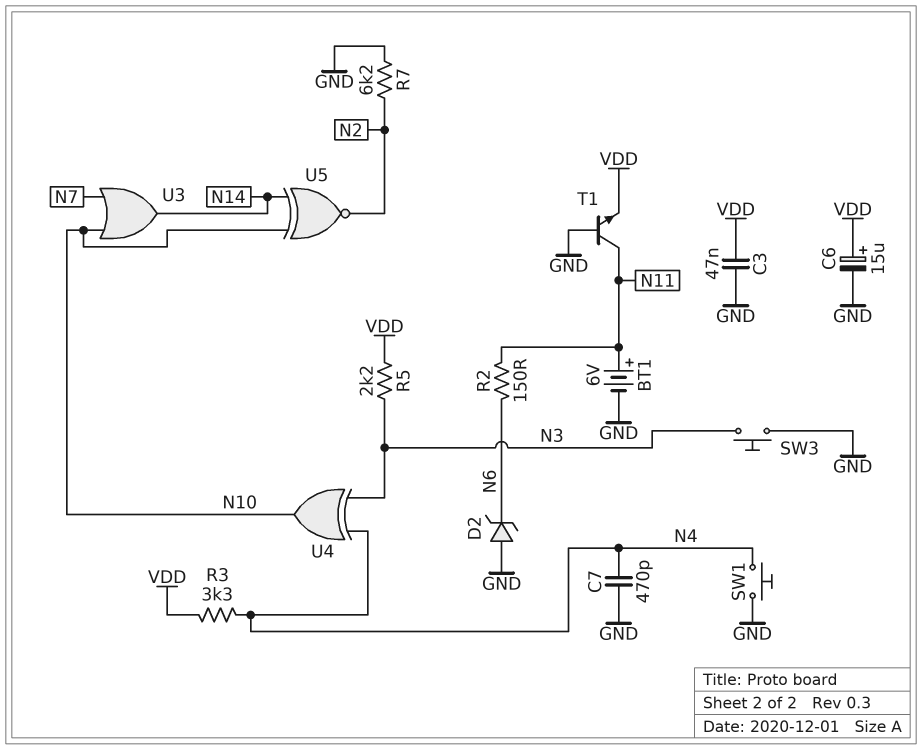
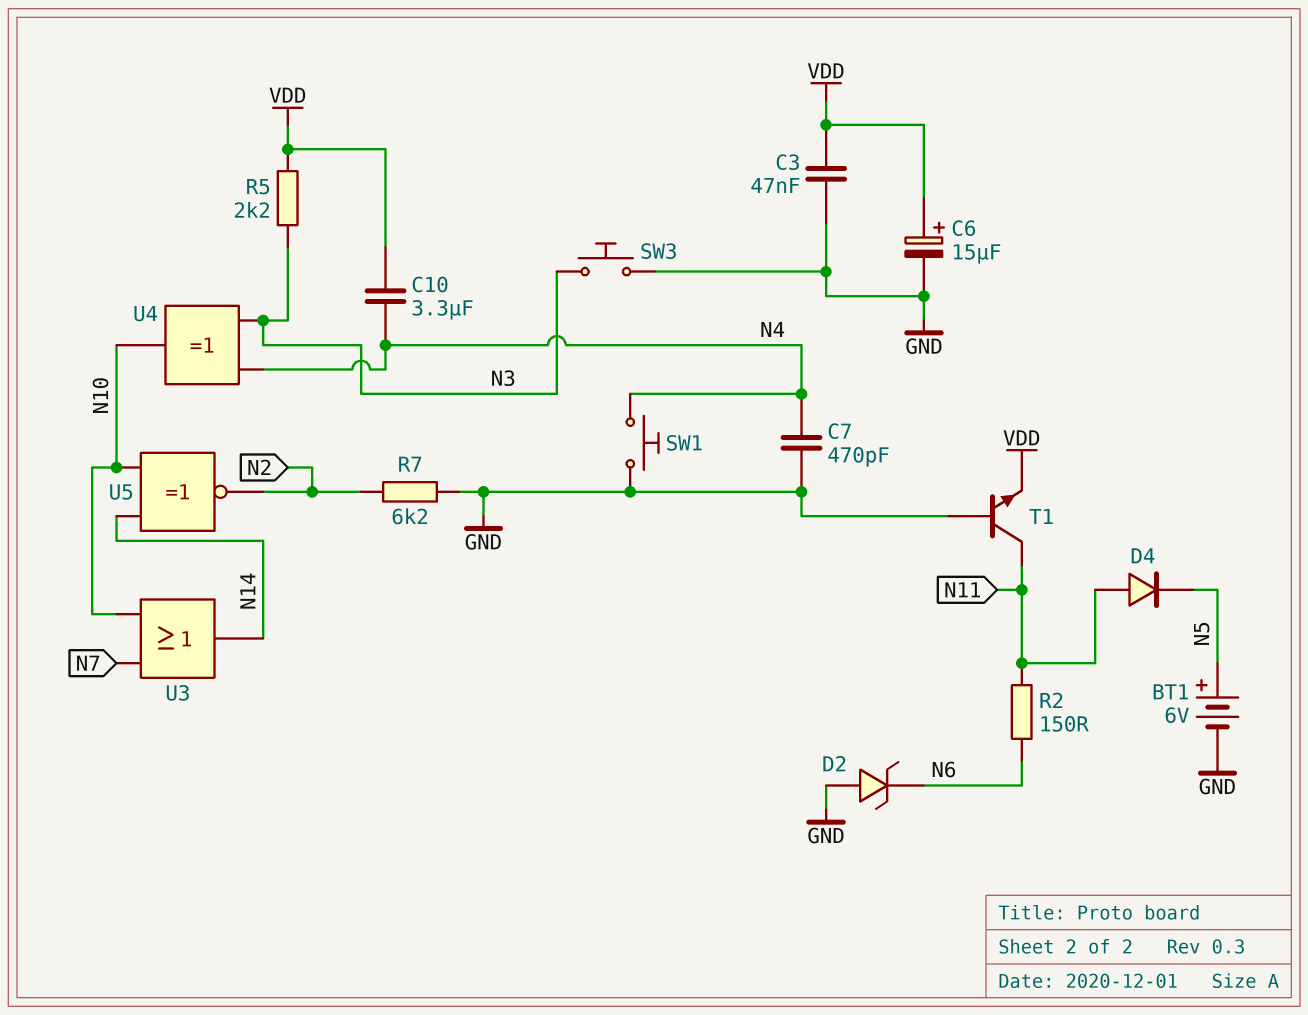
BT1: 6V (plus N11, minus GND) -> 6V (plus N5, minus GND)
C10: none -> 3.3uF (N4, VDD)
D4: none -> diode (A N11, K N5)
R3: 3.3k (N4, VDD) -> none

